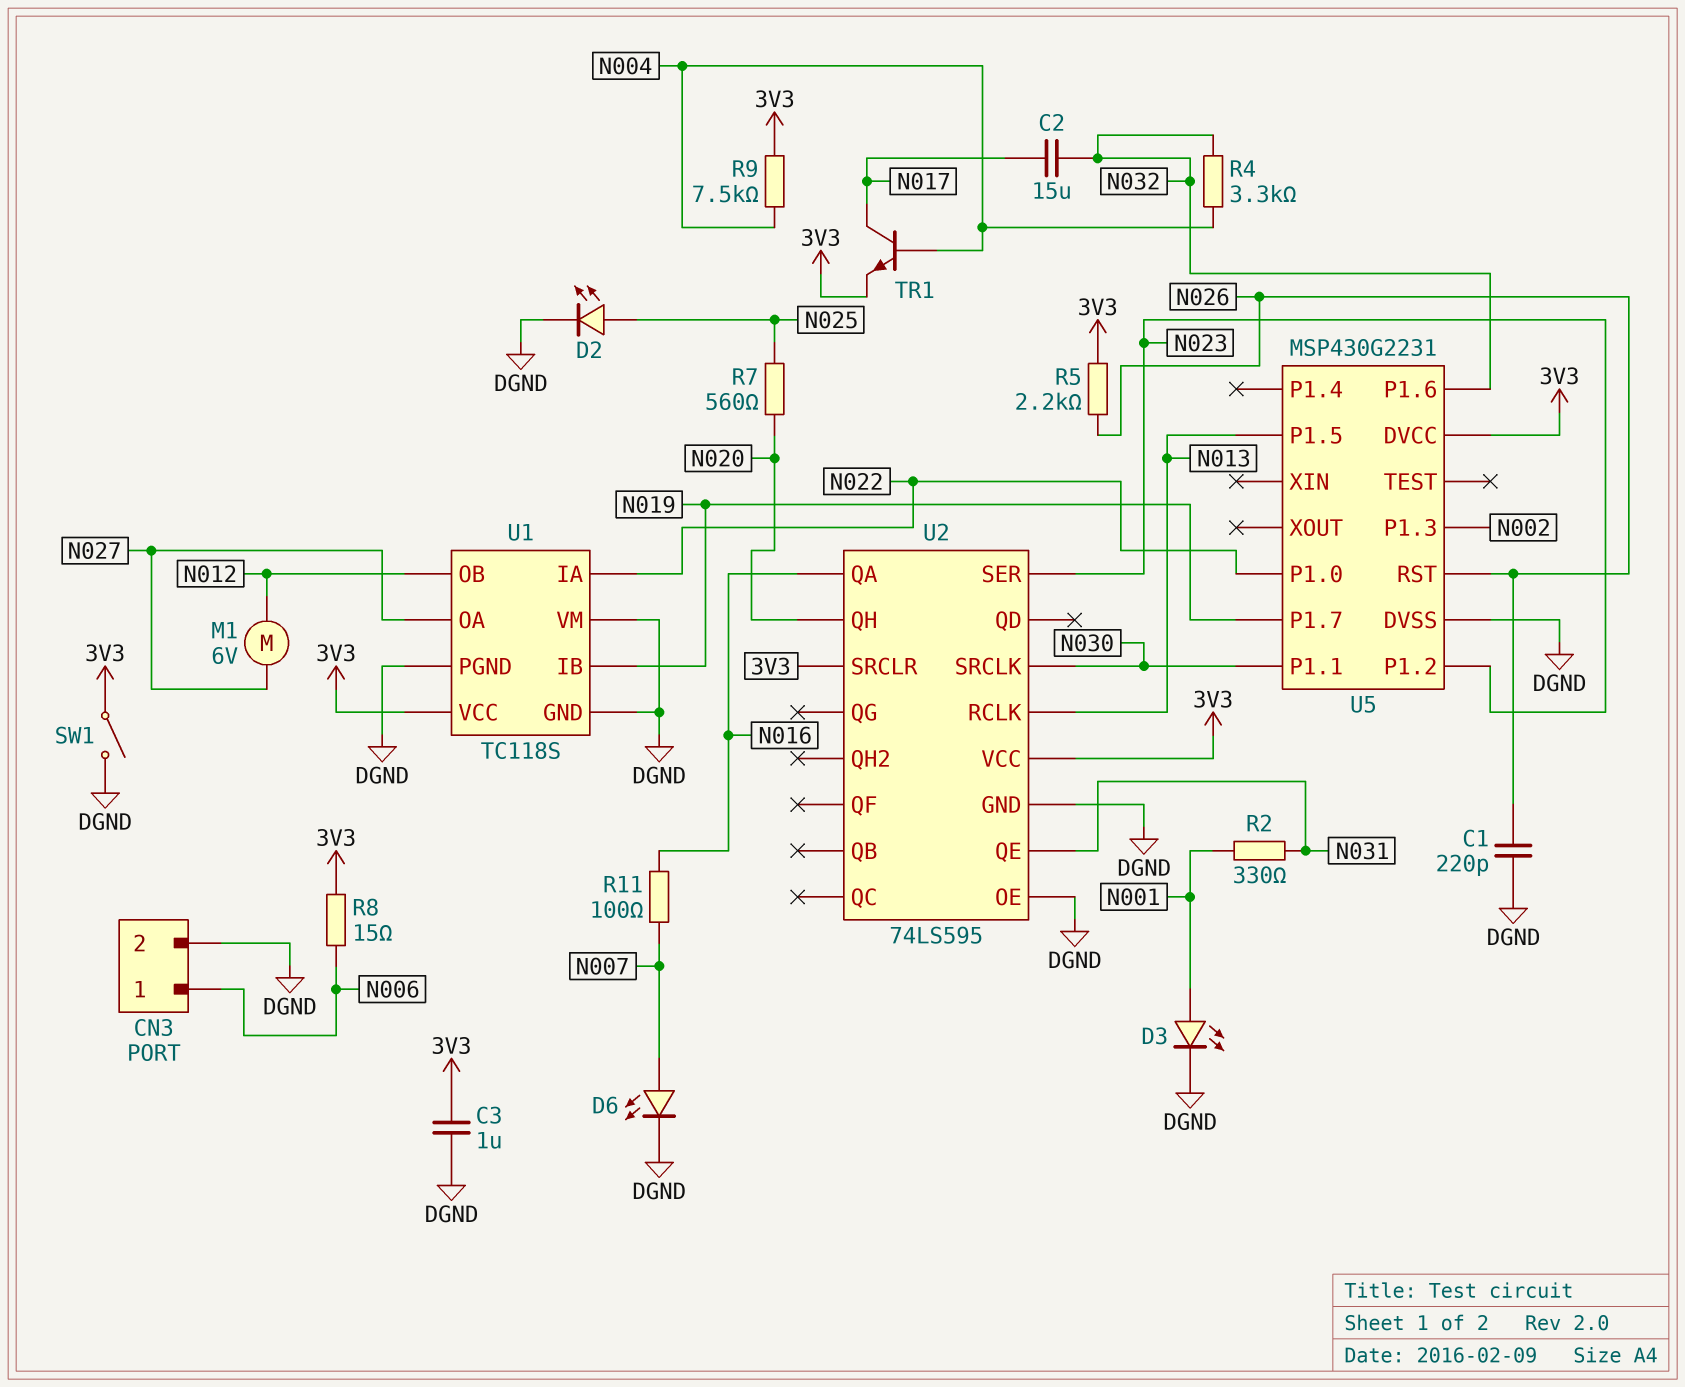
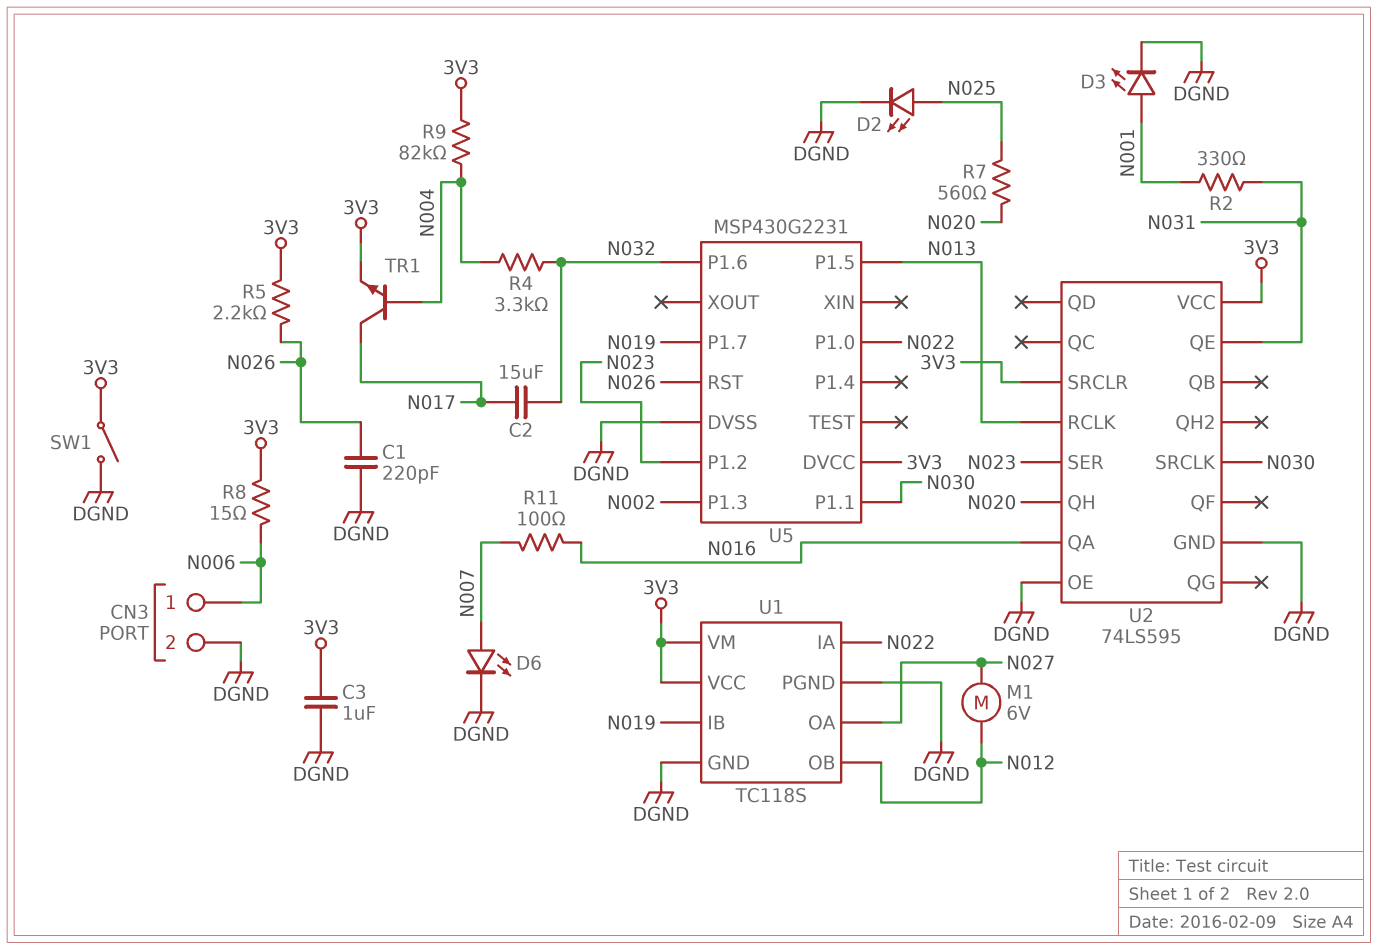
R9: 7.5k (3V3, N004) -> 82k (3V3, N004)
U1 pin VM: DGND -> 3V3

